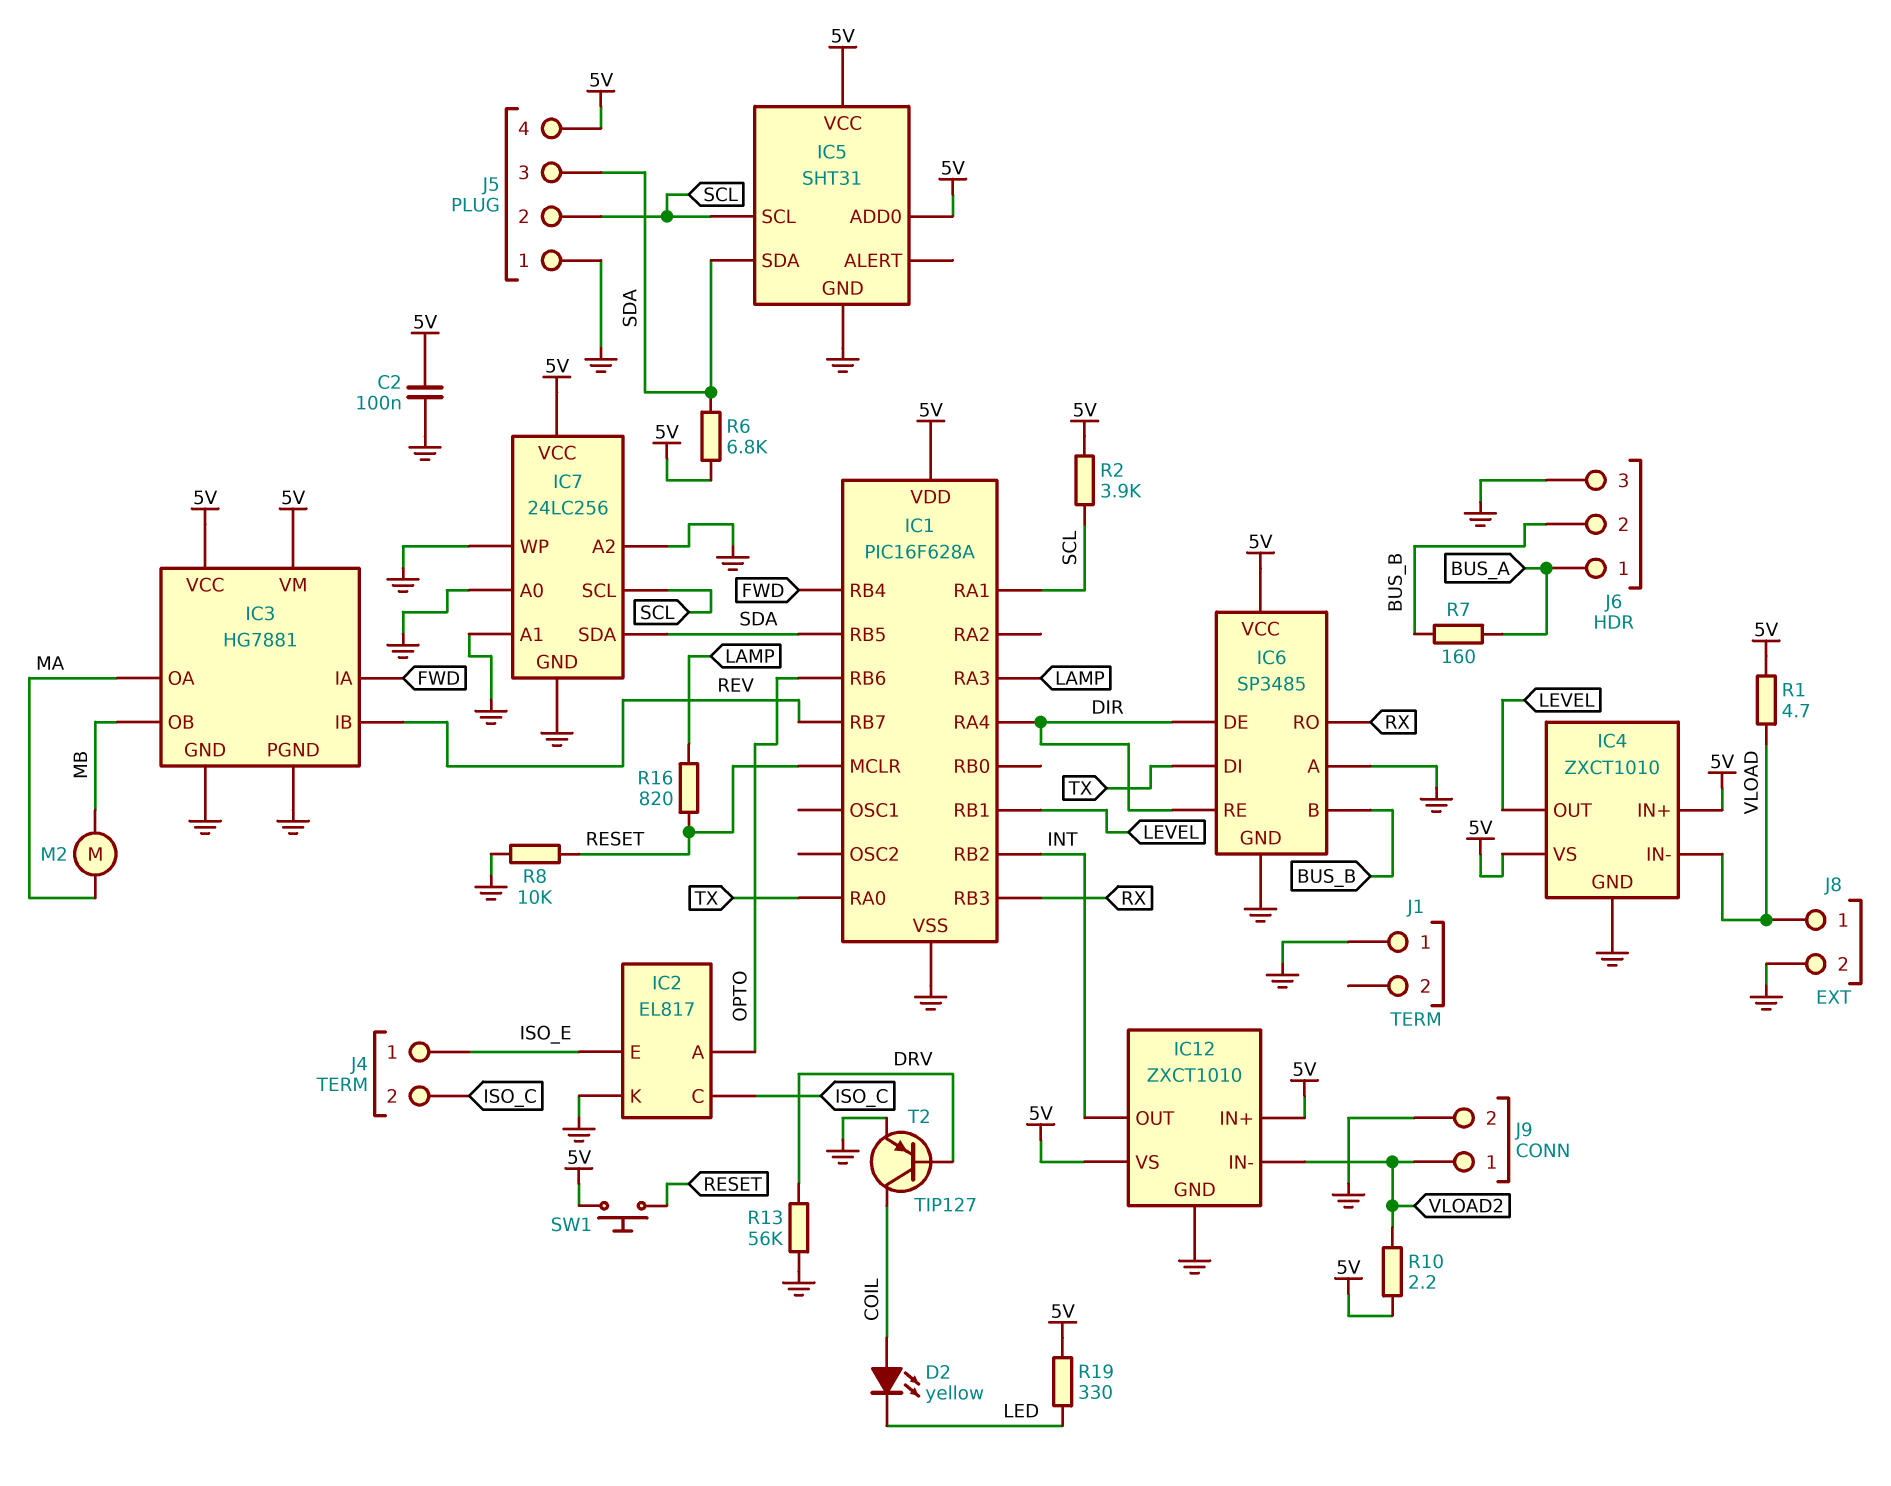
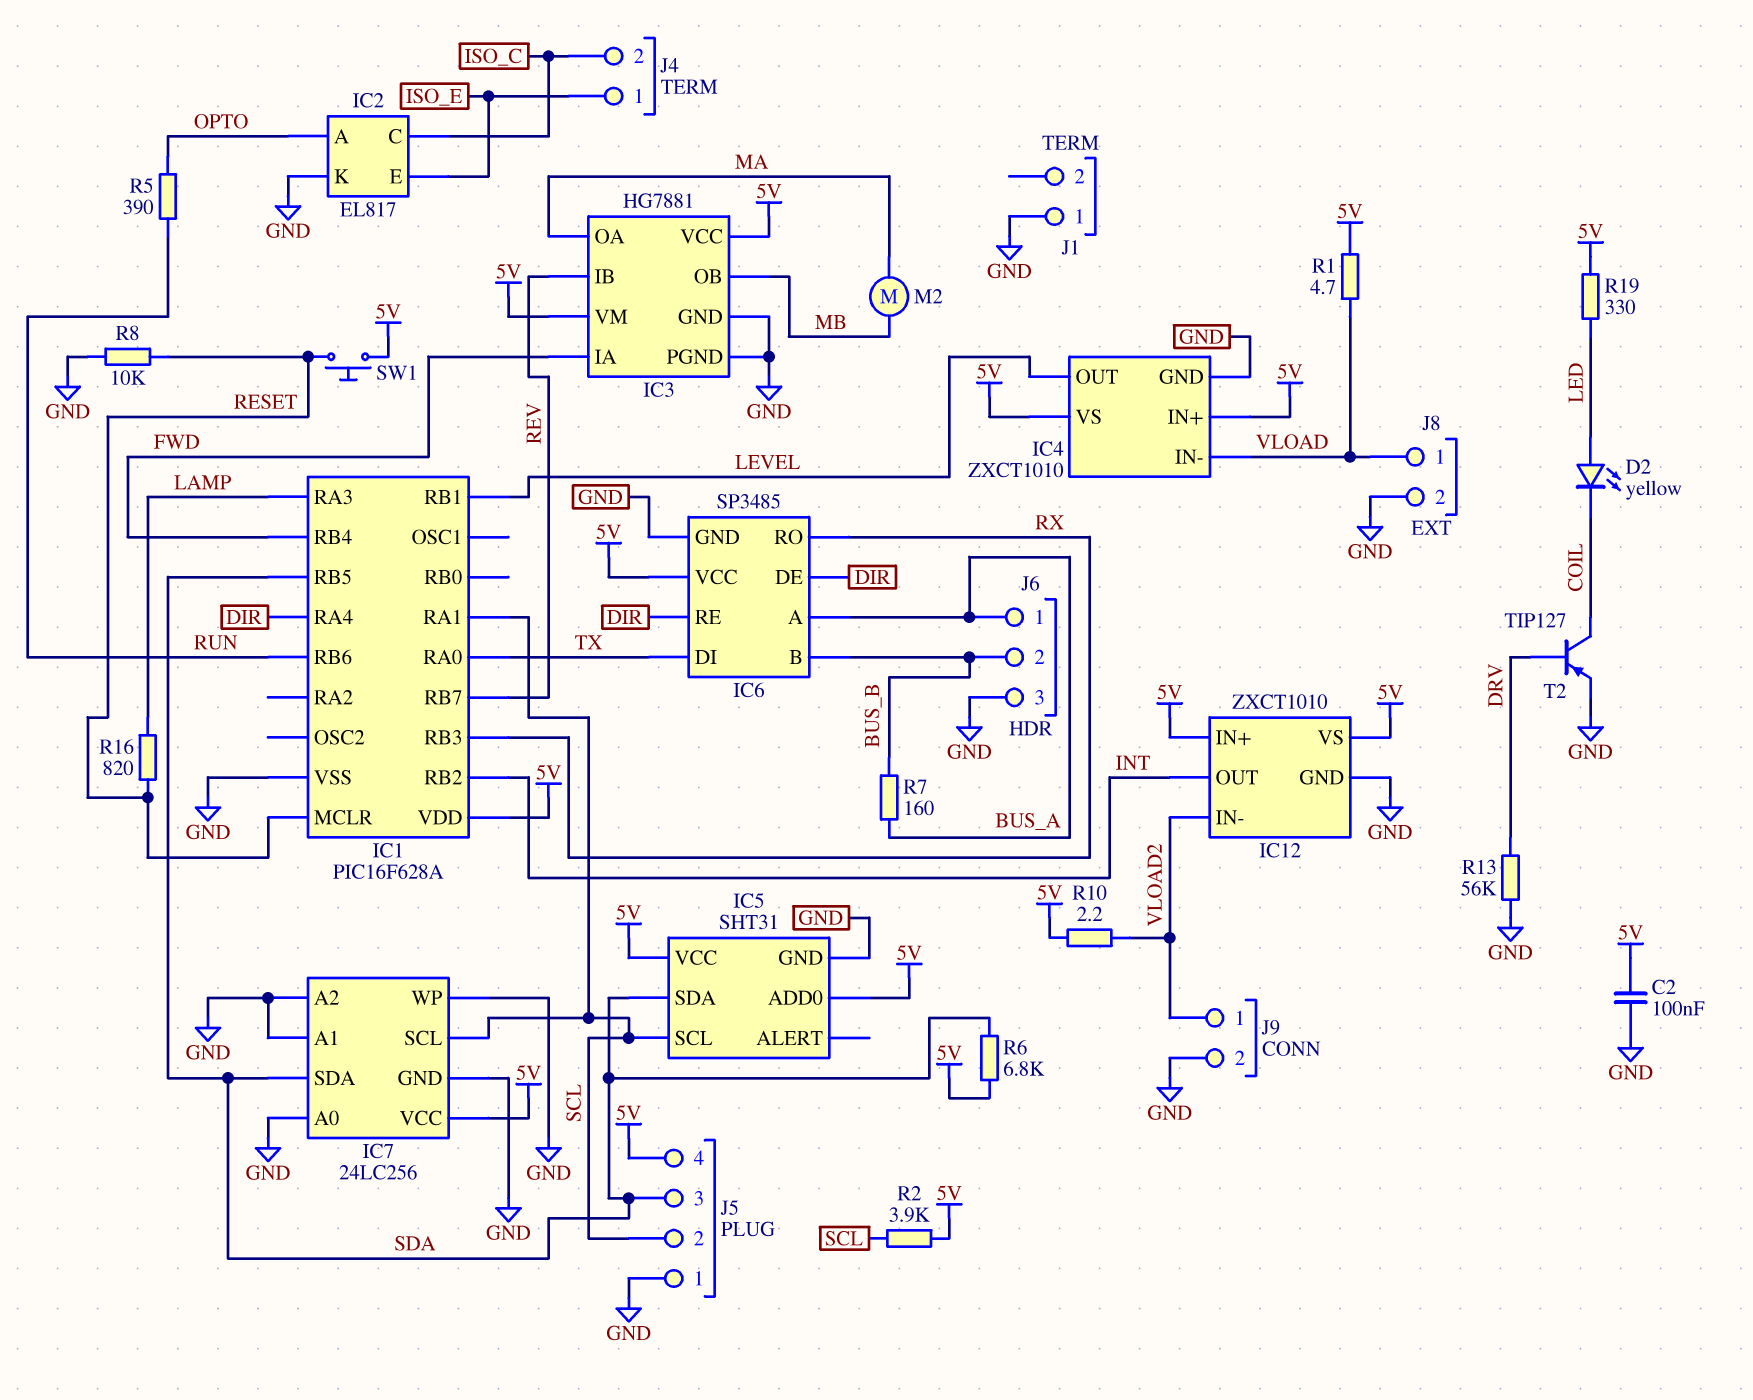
D2: LED yellow (A COIL, K LED) -> LED yellow (A LED, K COIL)
IC1 pin RB6: OPTO -> RUN
IC6 pin A: GND -> BUS_A
R5: none -> 390 (OPTO, RUN)

